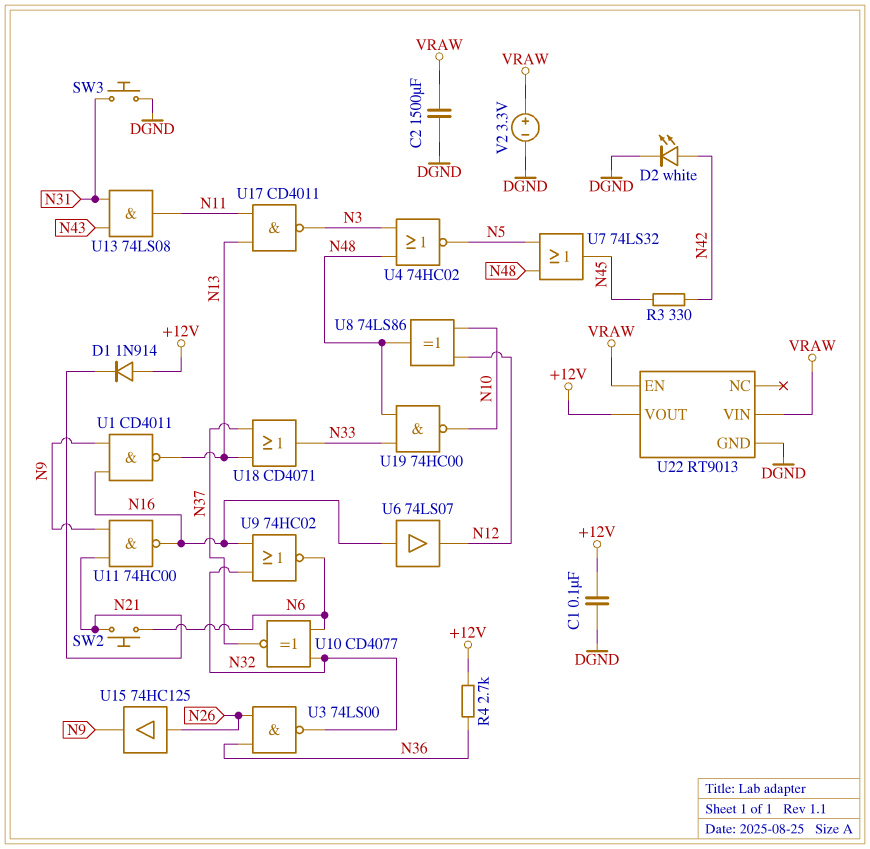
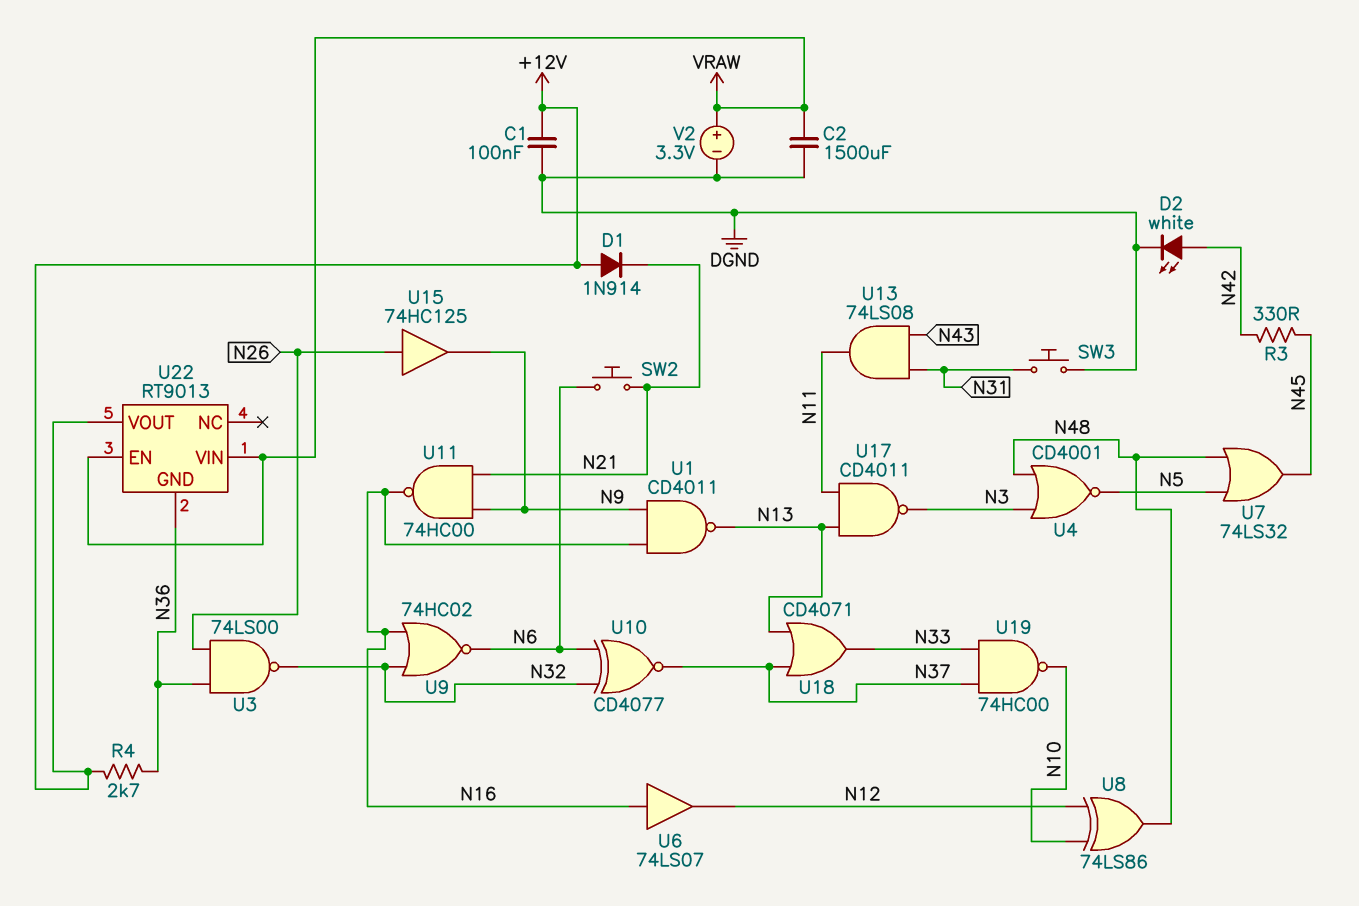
U4: NOR 74HC02 (in N3, in N48, out N5) -> NOR CD4001 (in N3, in N48, out N5)
U19: NAND 74HC00 (in N33, in N48, out N10) -> NAND 74HC00 (in N33, in N37, out N10)
U22 pin GND: DGND -> N36

